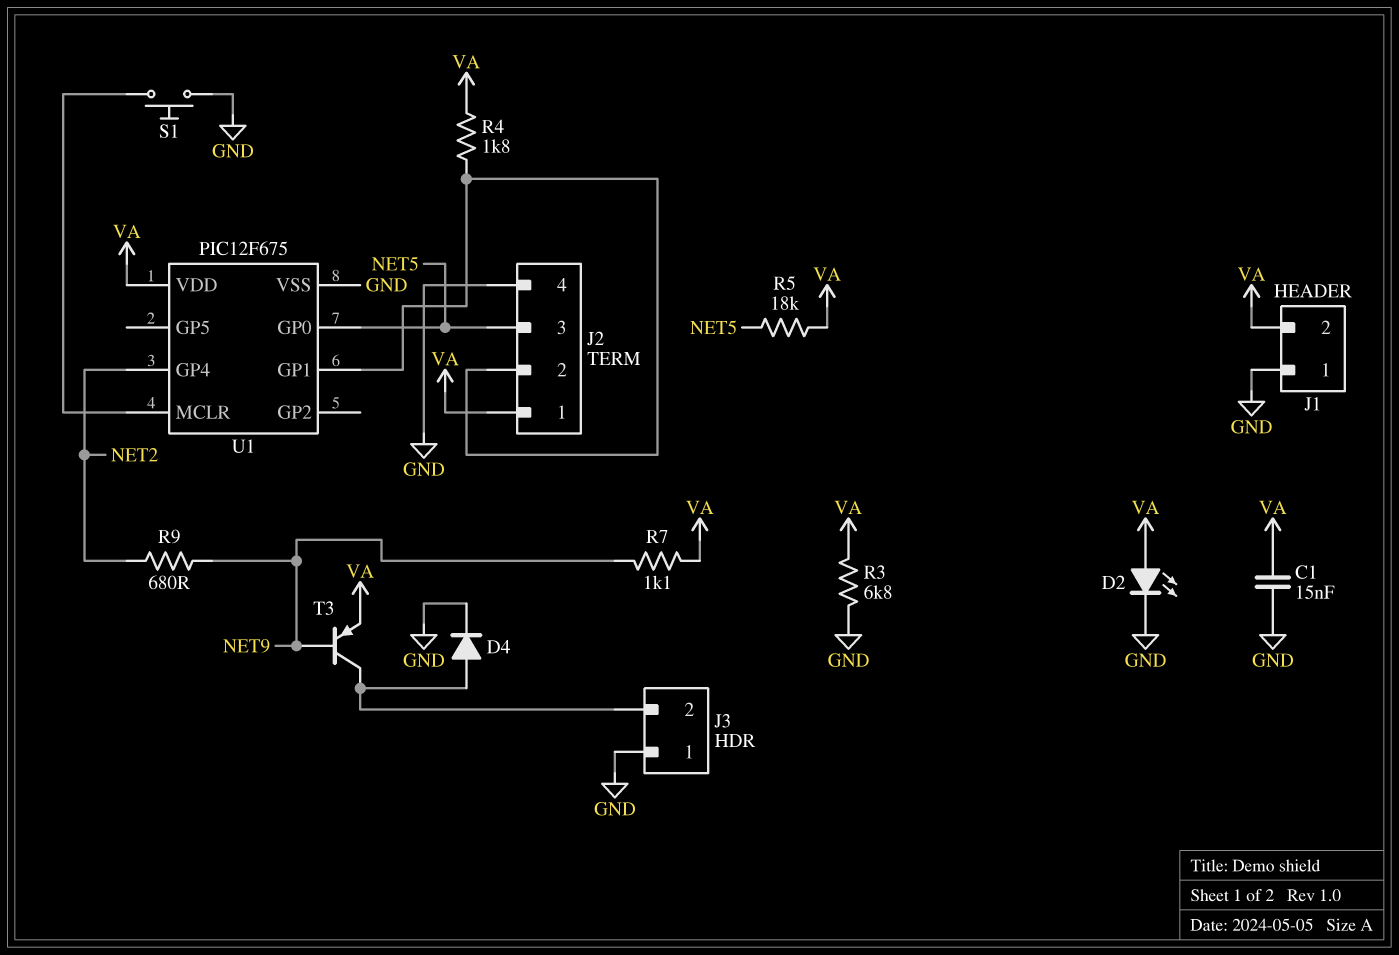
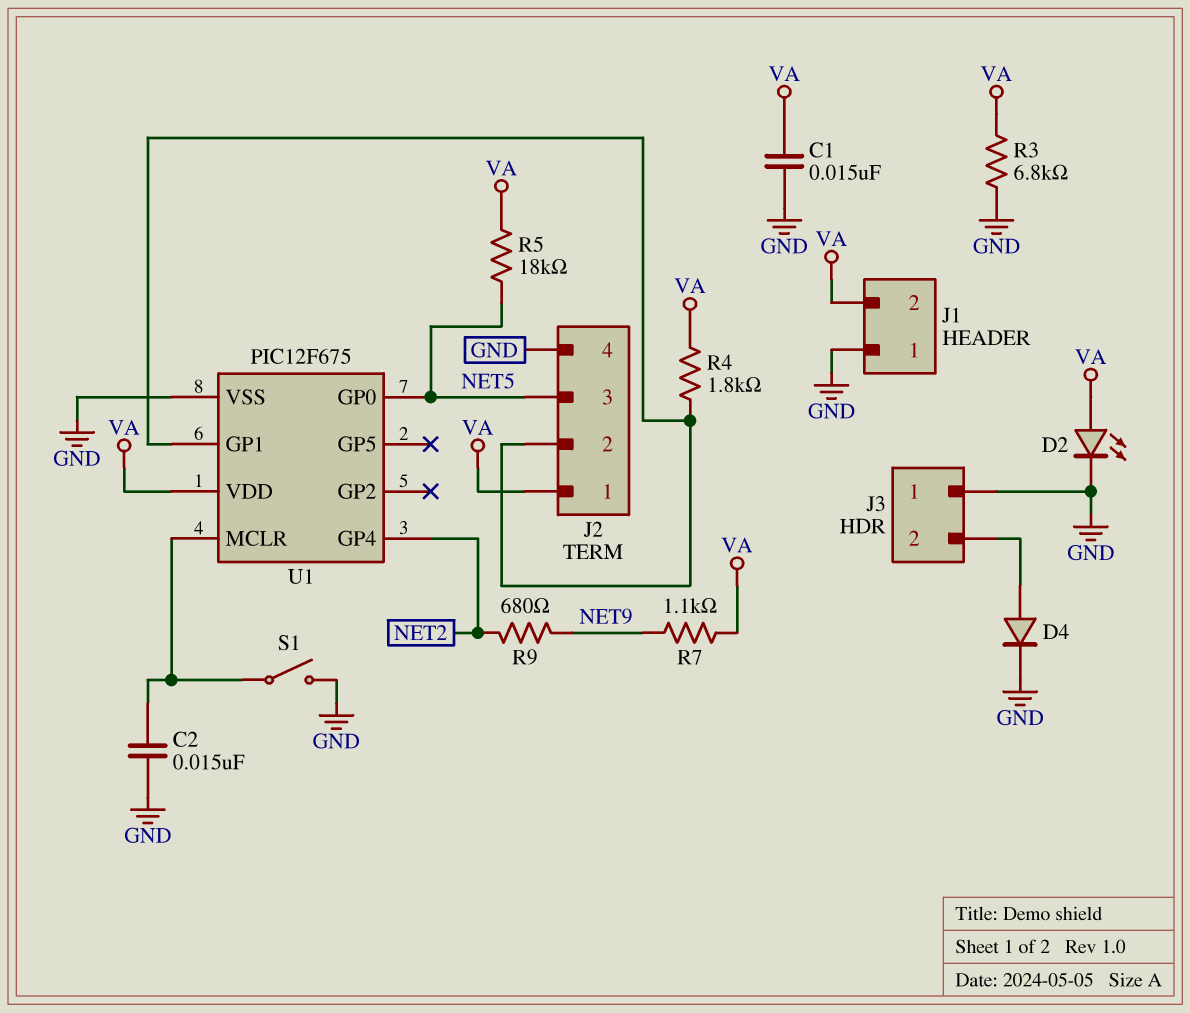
C2: none -> 15nF (GND, U1/MCLR)
S1: button (GND, U1/MCLR) -> switch (GND, U1/MCLR)
T3: PNP (B NET9, C J3/2, E VA) -> none

